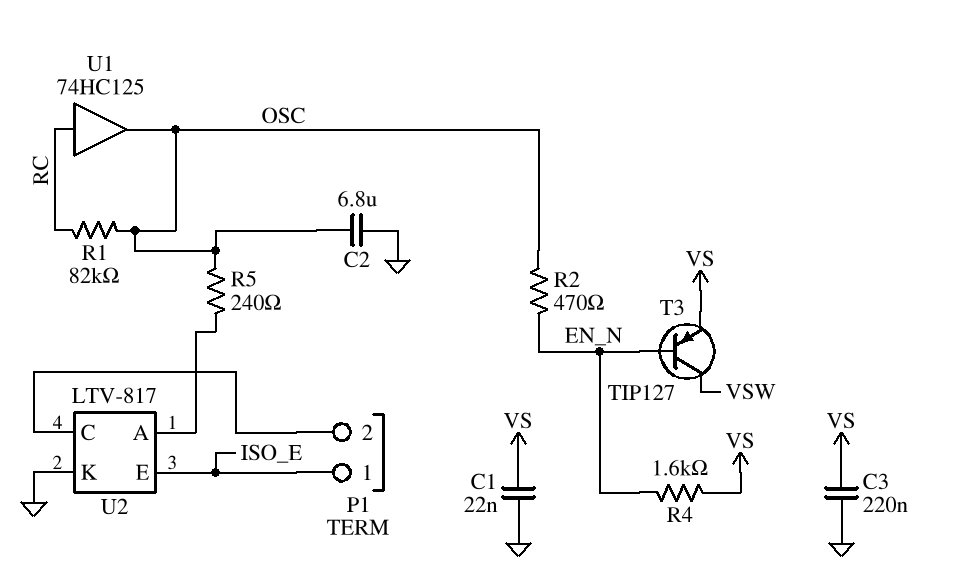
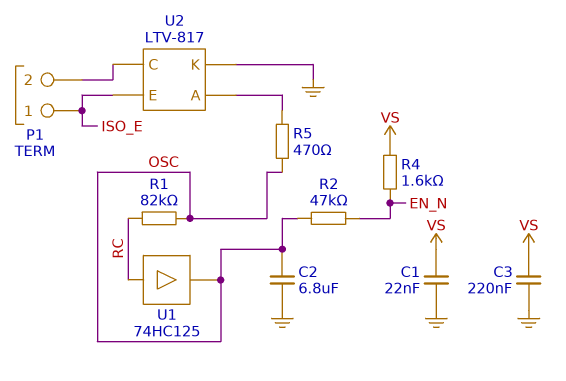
R2: 470 (EN_N, OSC) -> 47k (EN_N, OSC)
R5: 240 (OSC, U2/A) -> 470 (OSC, U2/A)
T3: PNP TIP127 (B EN_N, C VSW, E VS) -> none

